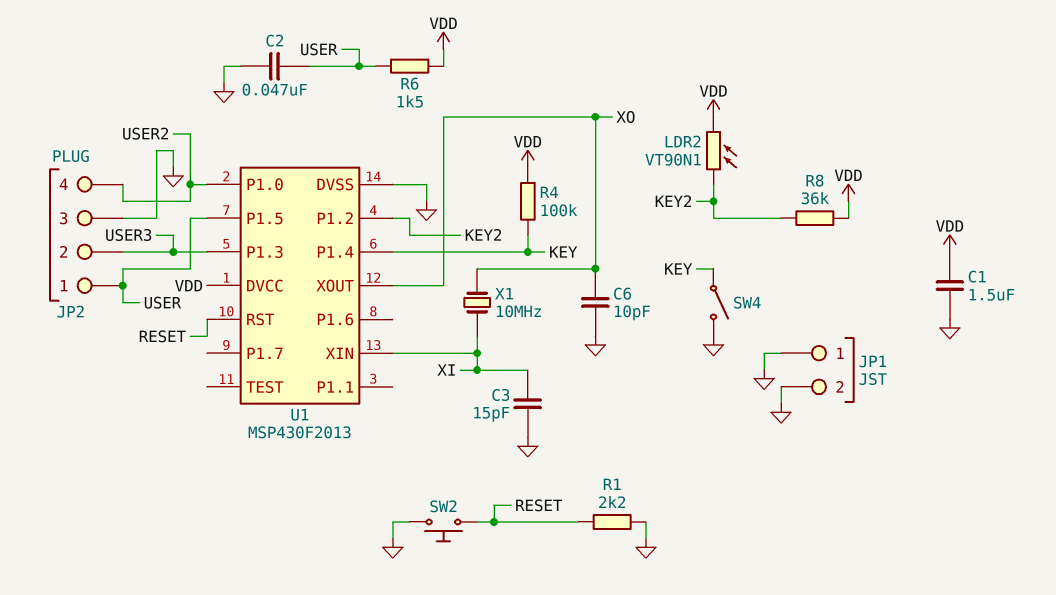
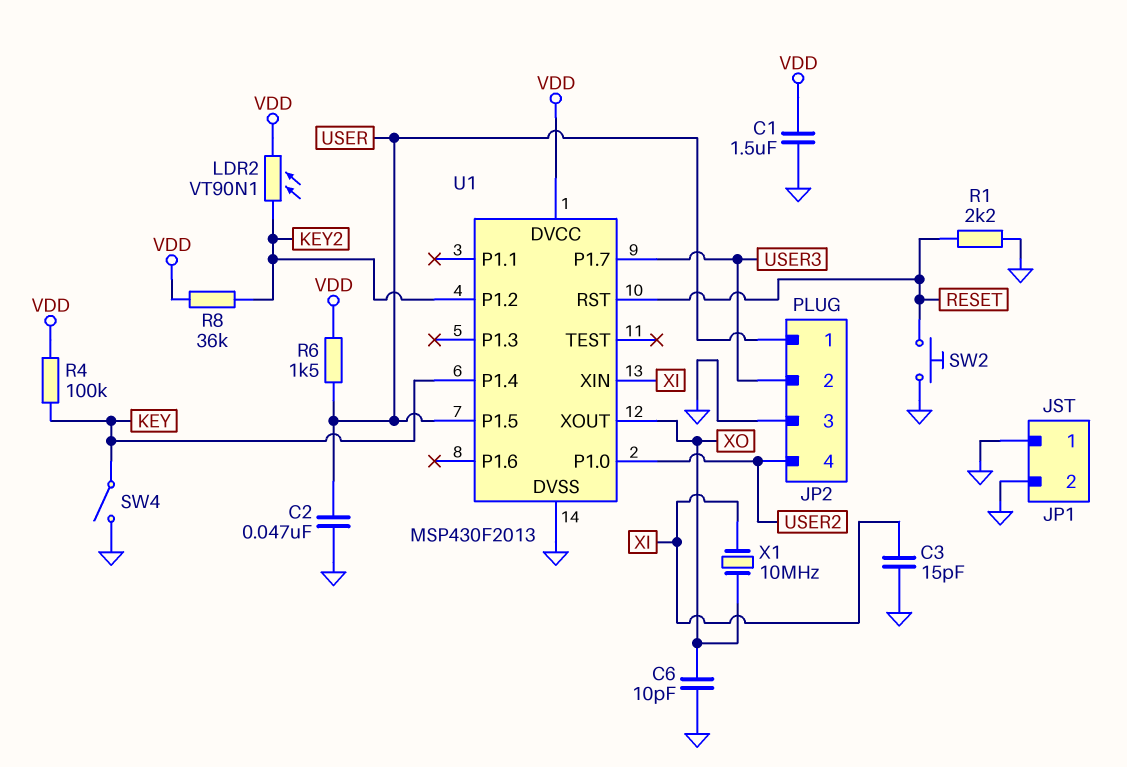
U1 pin P1.3: USER3 -> none
U1 pin P1.7: none -> USER3

